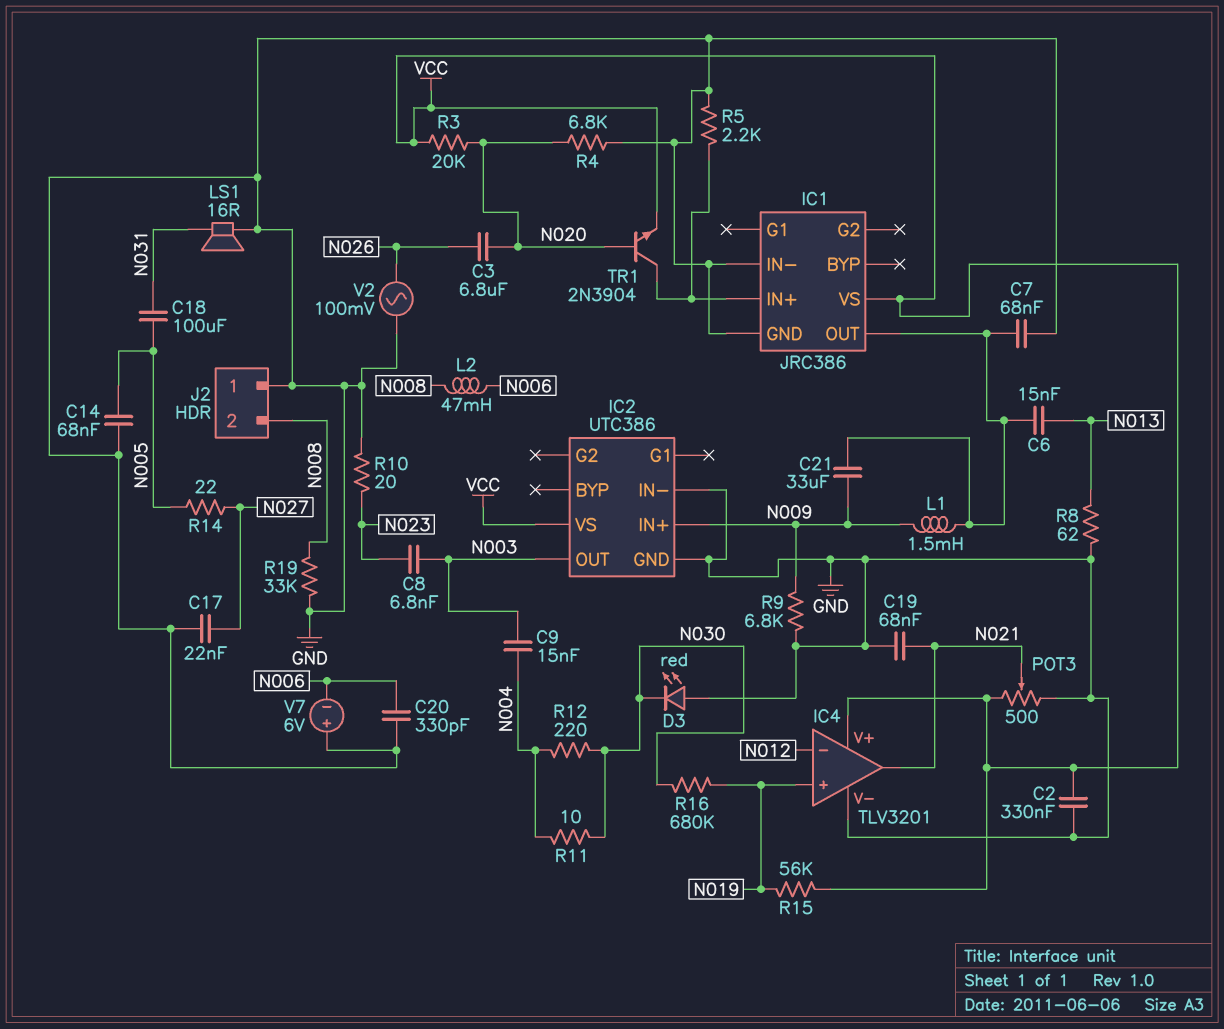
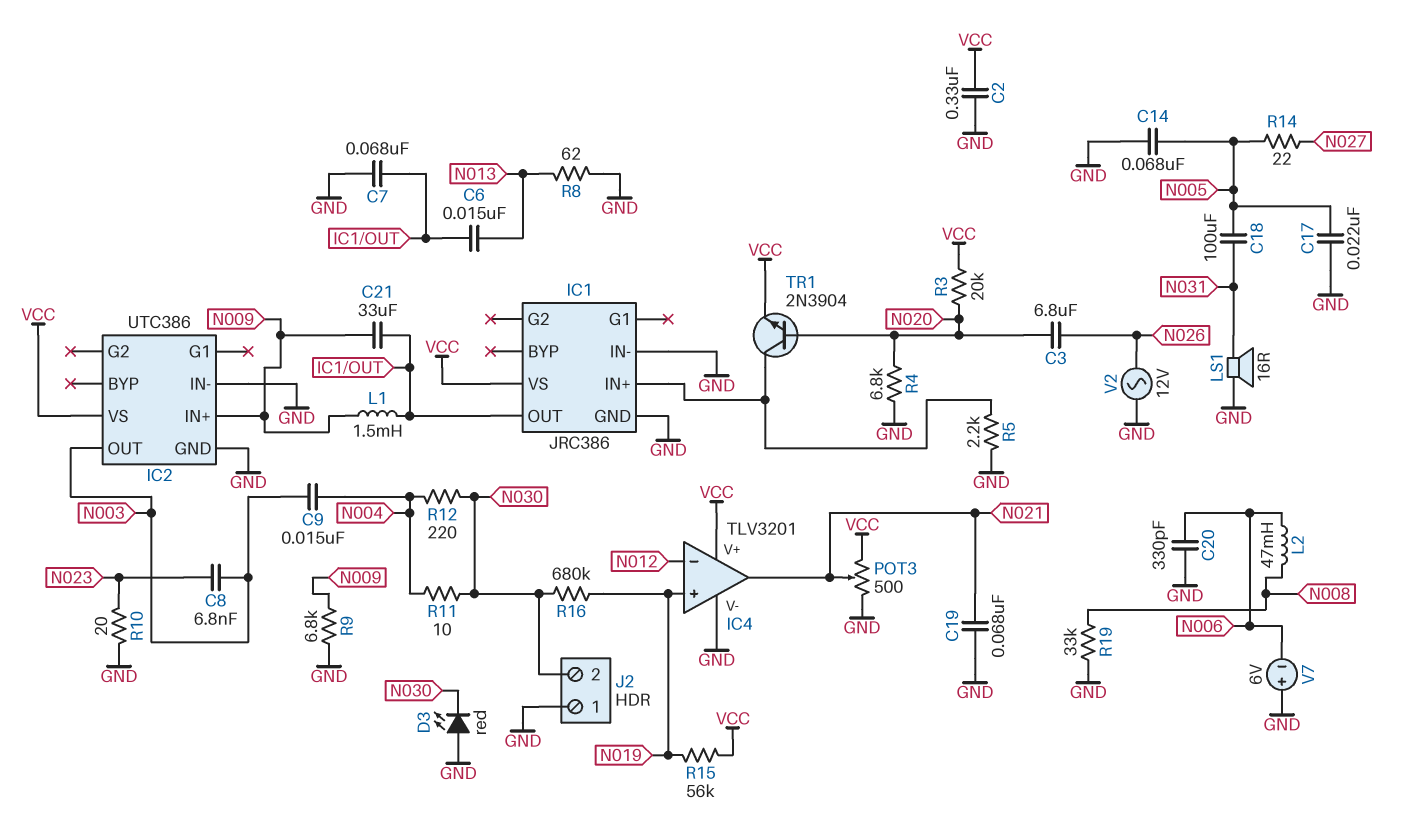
C17: 22nF (GND, N027) -> 22nF (GND, N005)
J2 pin 2: N008 -> N030
V2: AC 100mV (GND, N026) -> AC 12V (GND, N026)

